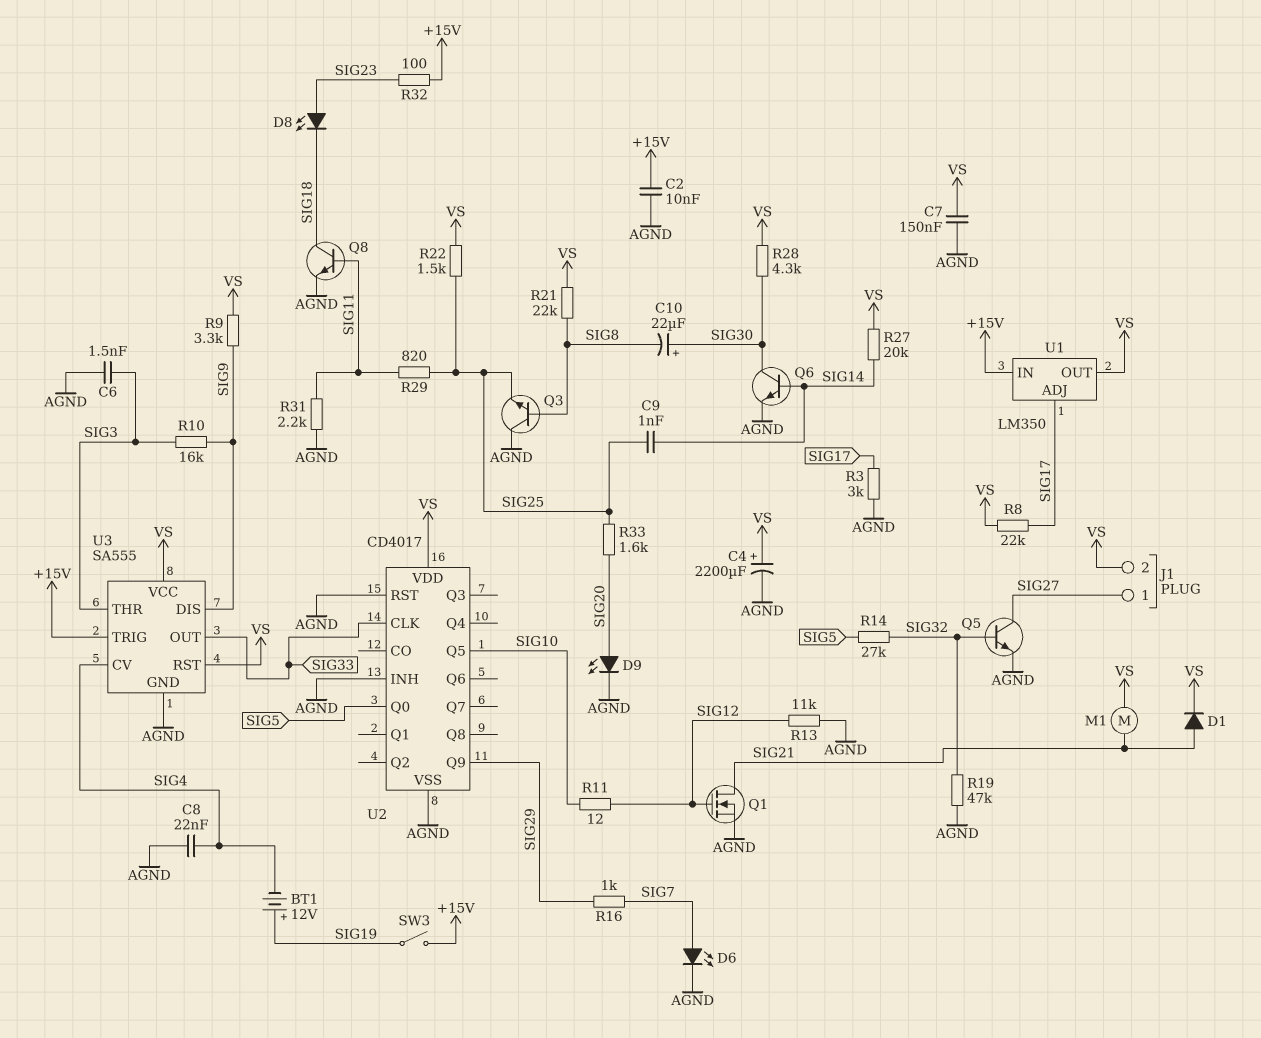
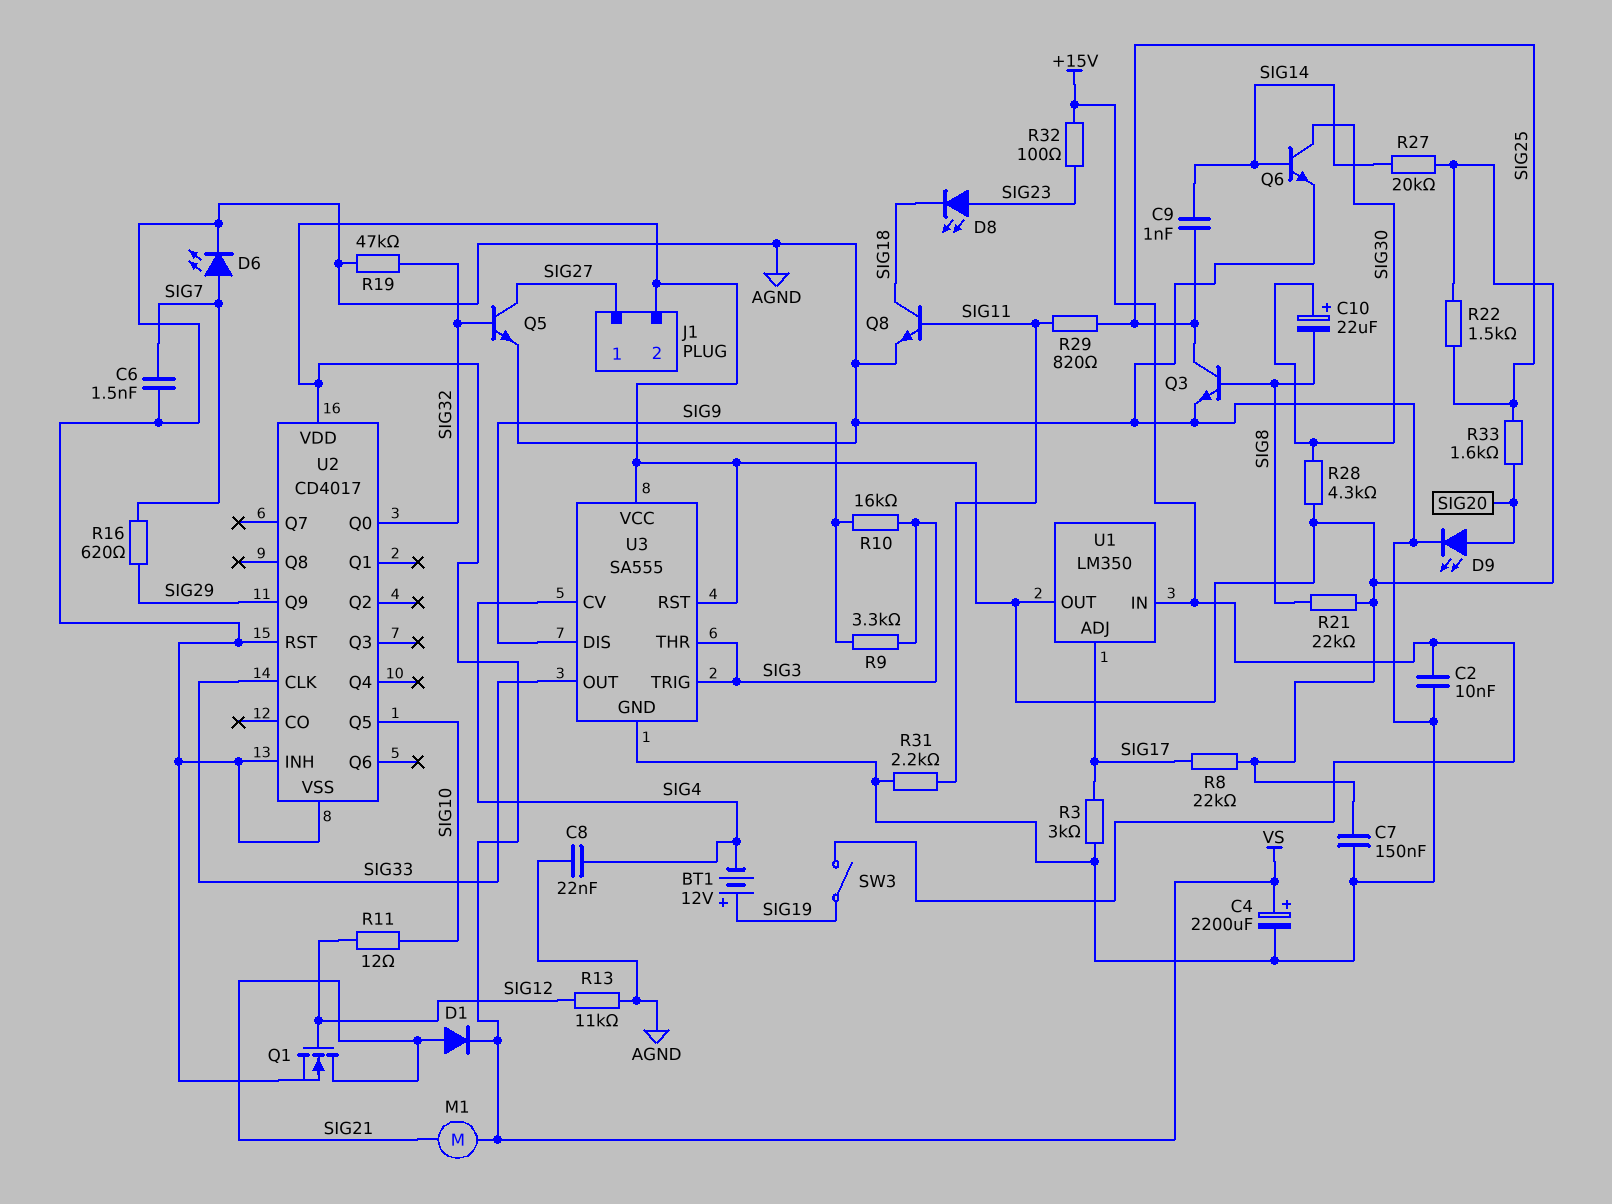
C6: 1.5nF (AGND, SIG3) -> 1.5nF (AGND, SIG7)
Q3: NPN (B SIG8, C AGND, E SIG25) -> NPN (B SIG8, C SIG25, E AGND)
R9: 3.3k (SIG9, VS) -> 3.3k (SIG3, SIG9)
R14: 27k (SIG5, SIG32) -> none
R16: 1k (SIG7, SIG29) -> 620 (SIG7, SIG29)
U2 pin Q0: SIG5 -> SIG32
U3 pin TRIG: +15V -> SIG3

